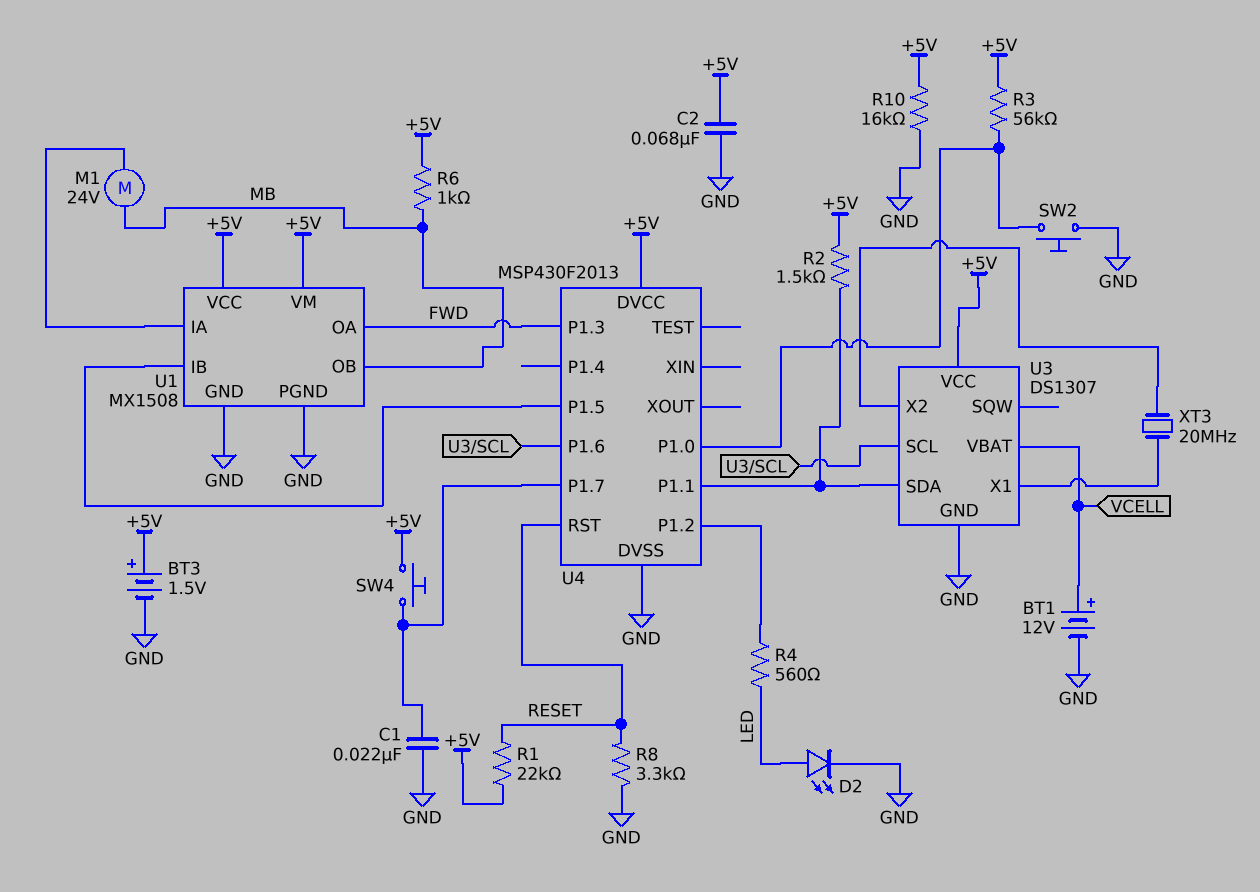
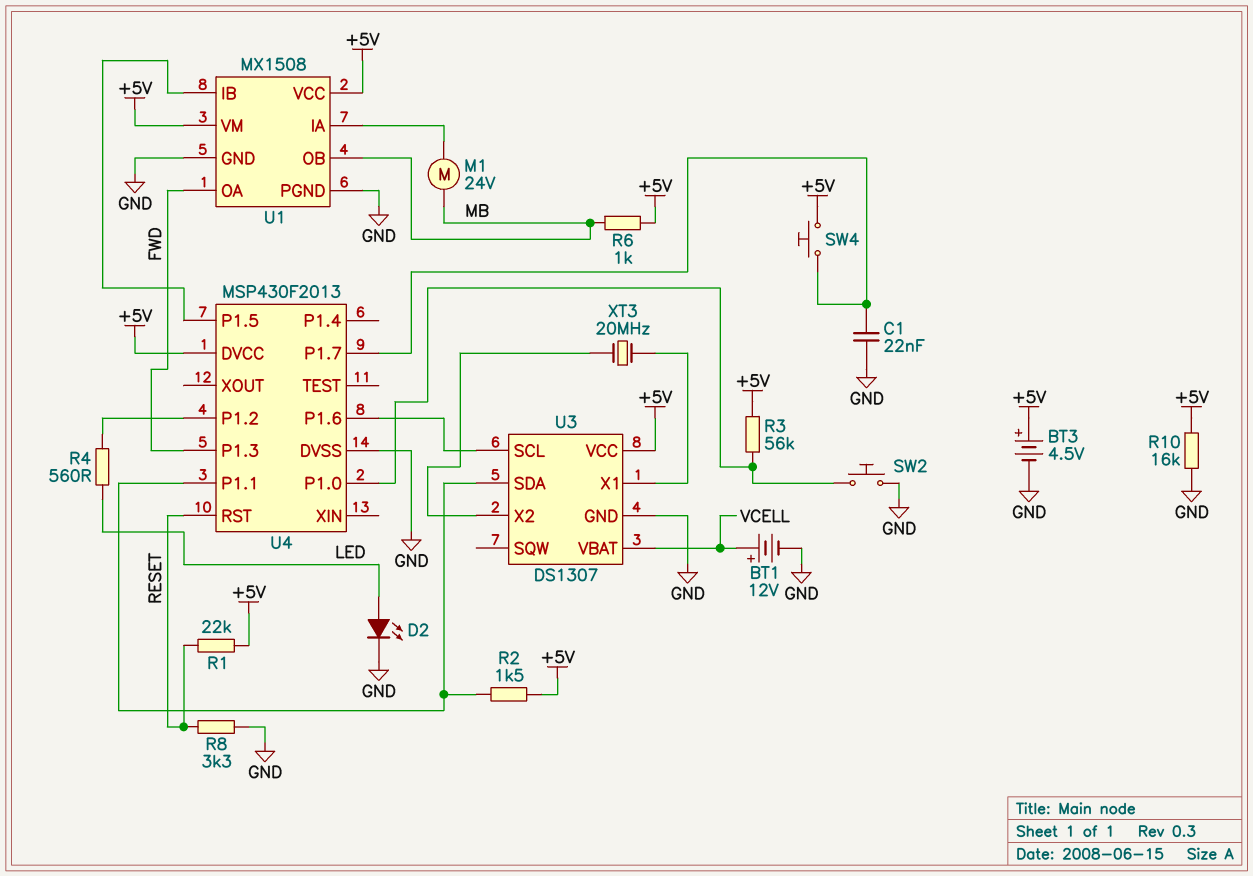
BT3: 1.5V (plus +5V, minus GND) -> 4.5V (plus +5V, minus GND)
C2: 68nF (+5V, GND) -> none

